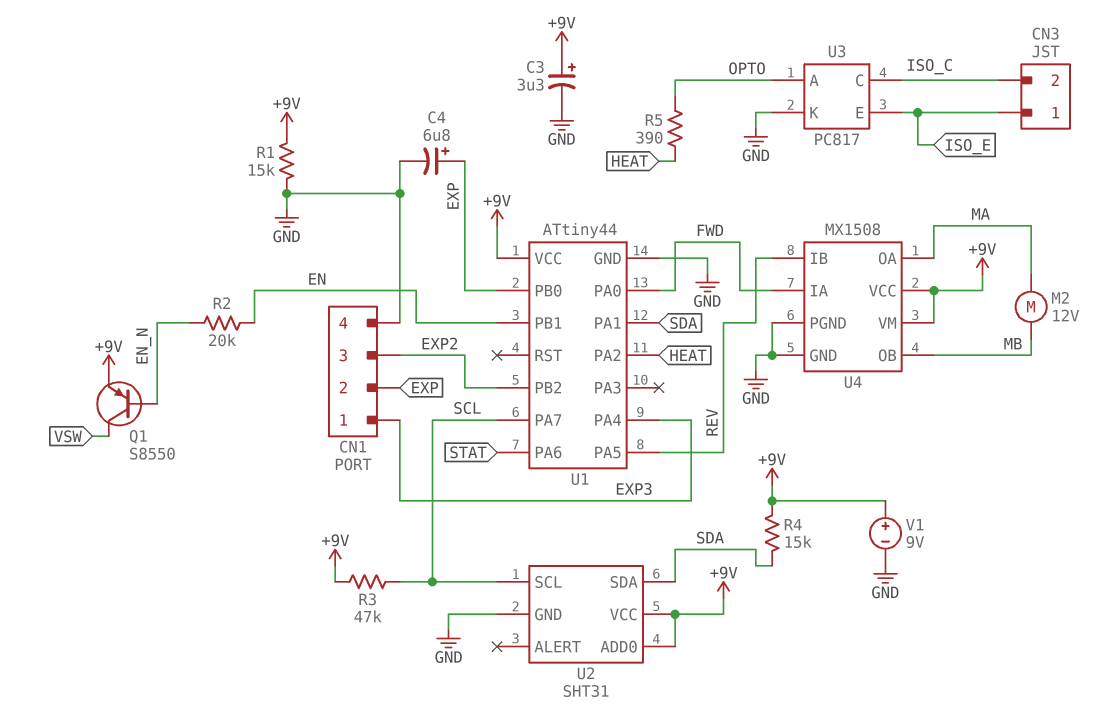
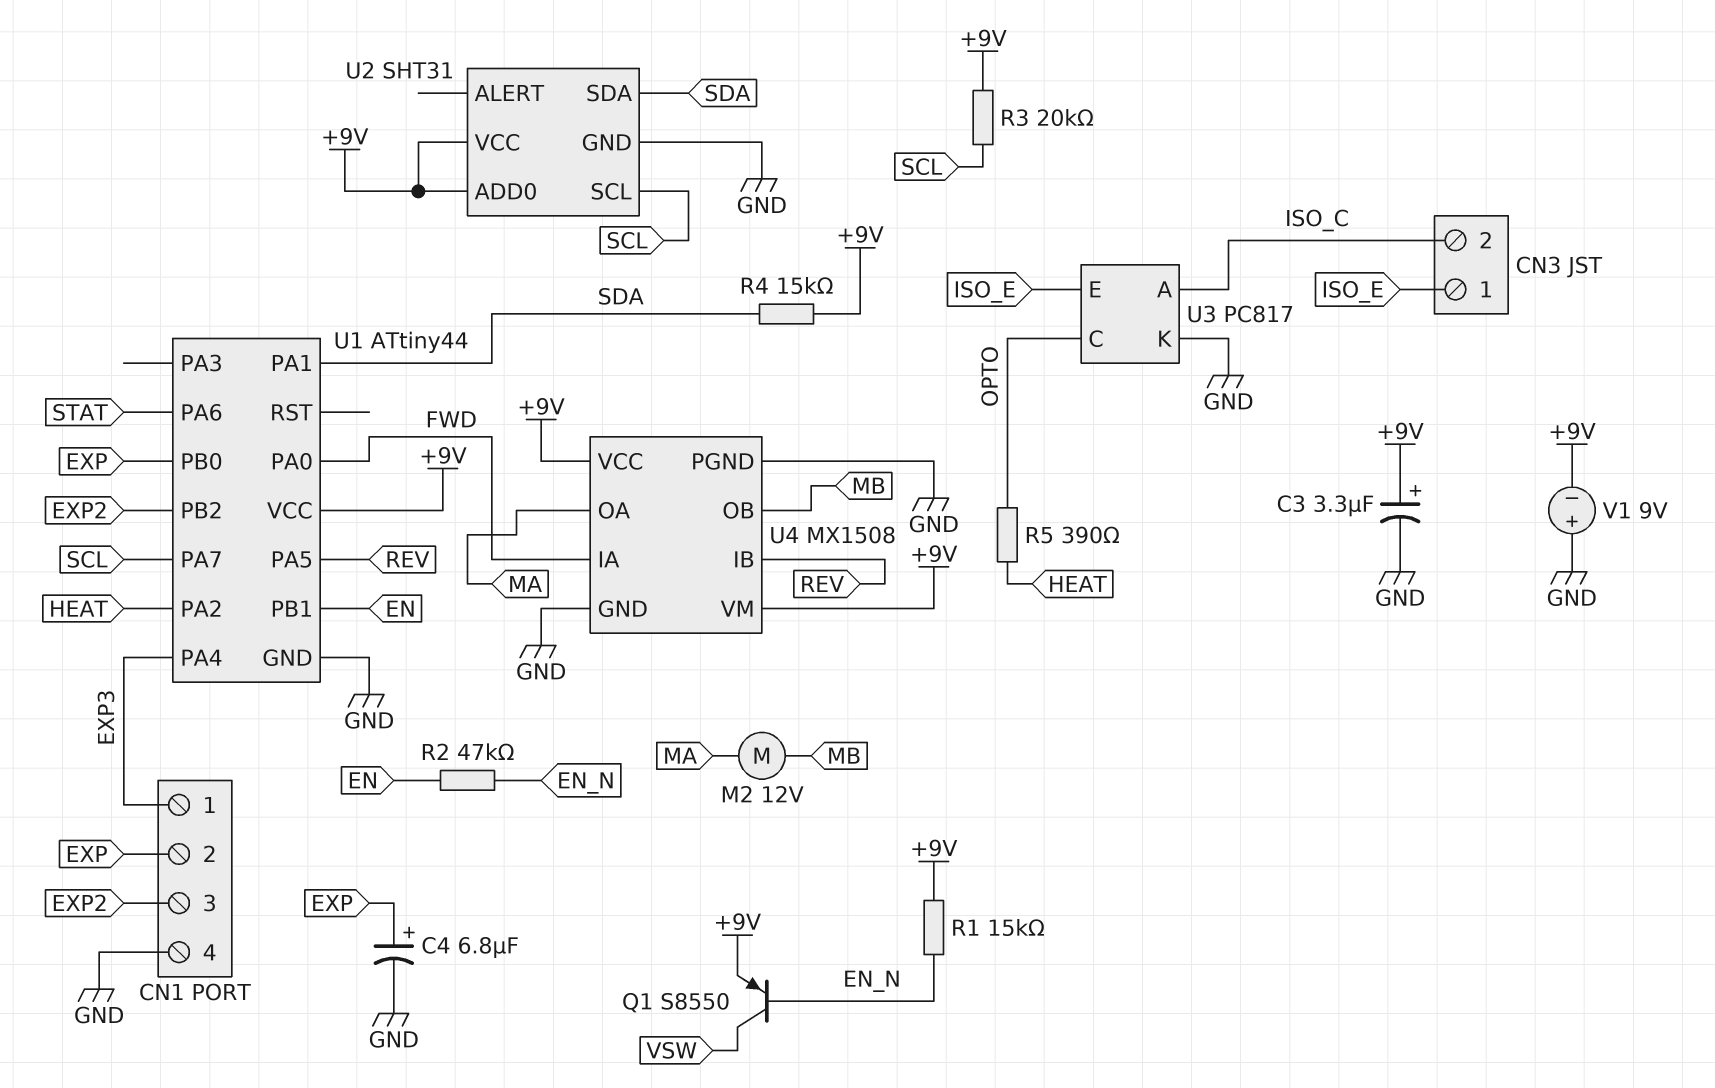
R1: 15k (+9V, GND) -> 15k (+9V, EN_N)
R2: 20k (EN, EN_N) -> 47k (EN, EN_N)
R3: 47k (+9V, SCL) -> 20k (+9V, SCL)
U3 pin A: OPTO -> ISO_C
U3 pin C: ISO_C -> OPTO
V1: 9V (plus +9V, minus GND) -> 9V (plus GND, minus +9V)

